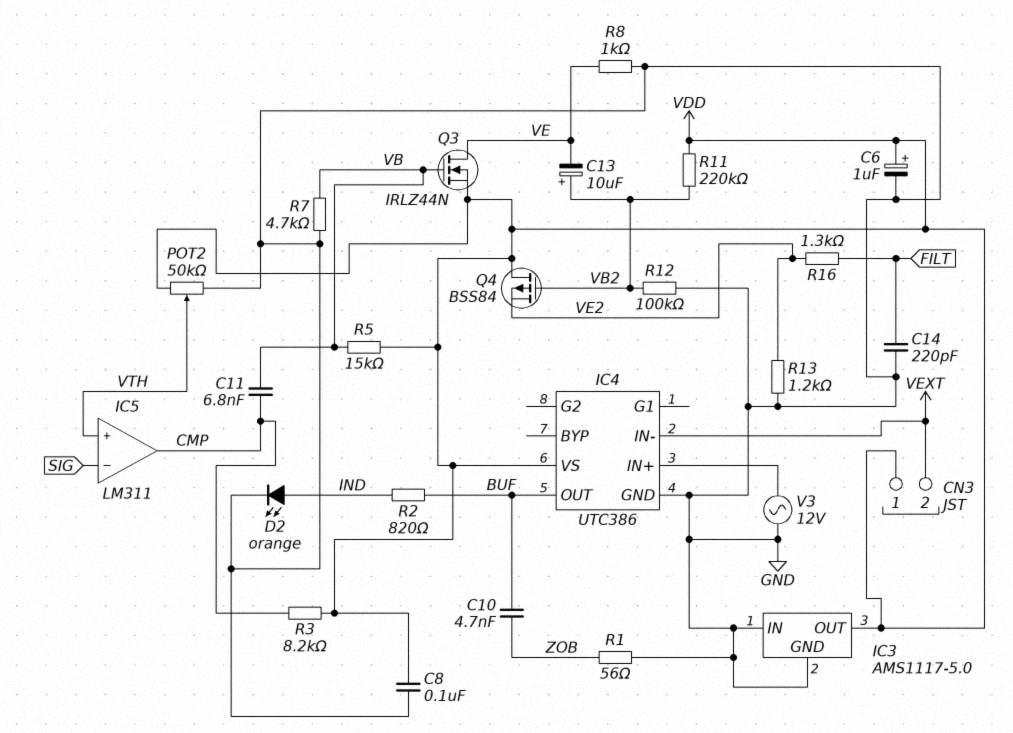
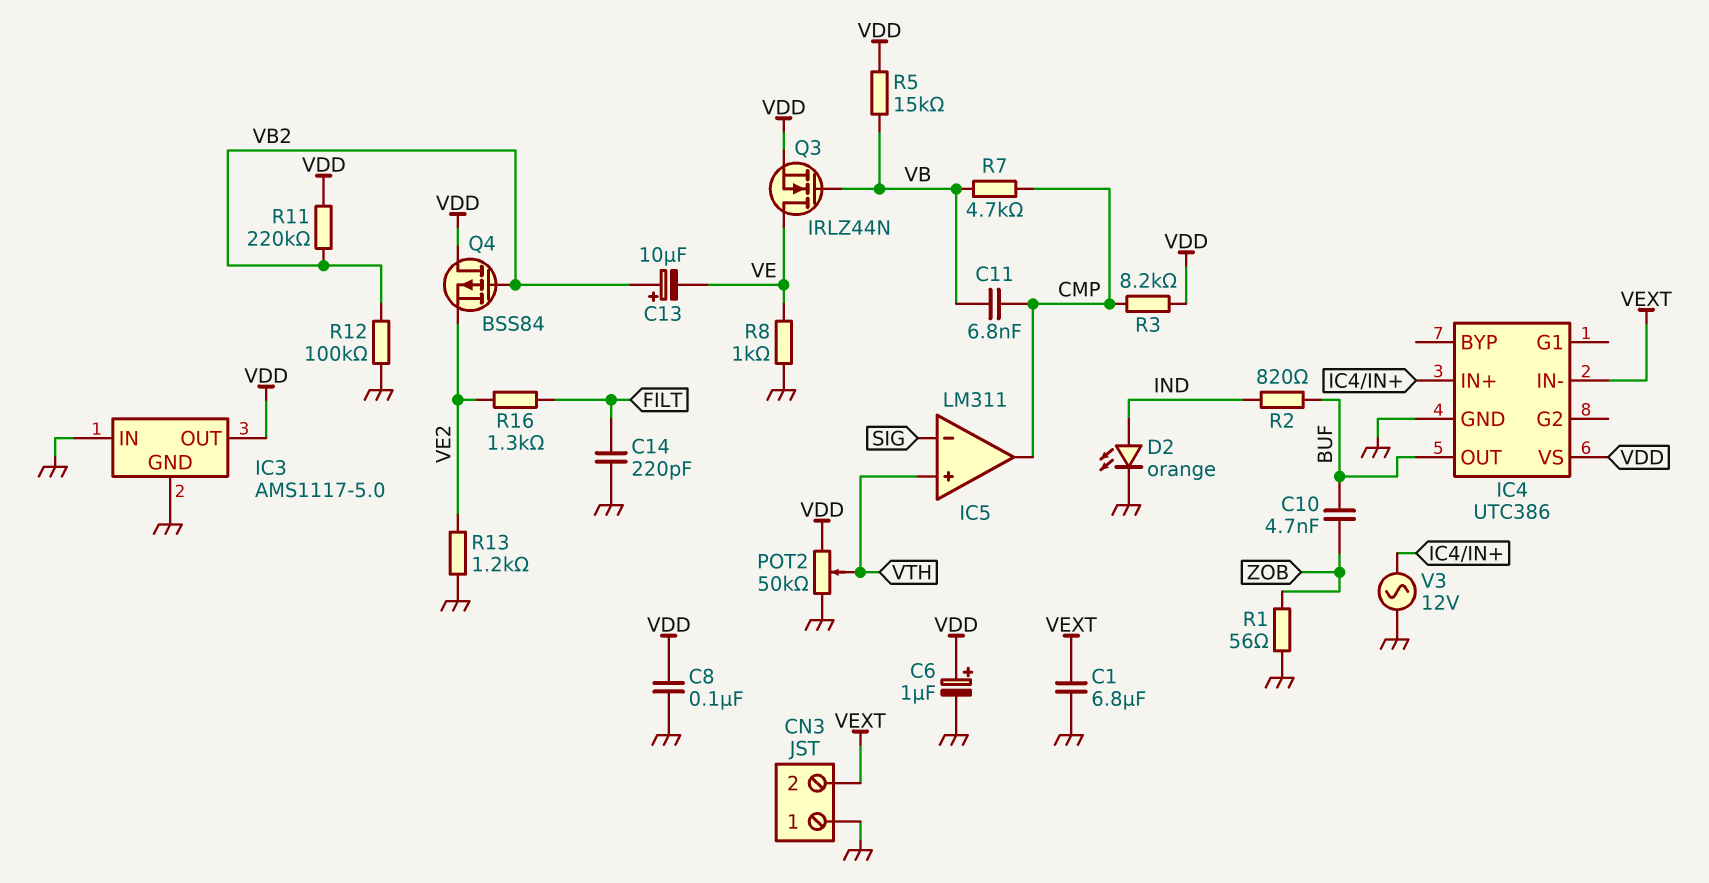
C1: none -> 6.8uF (GND, VEXT)
CN3 pin 1: VDD -> GND
R7: 4.7k (GND, VB) -> 4.7k (CMP, VB)

